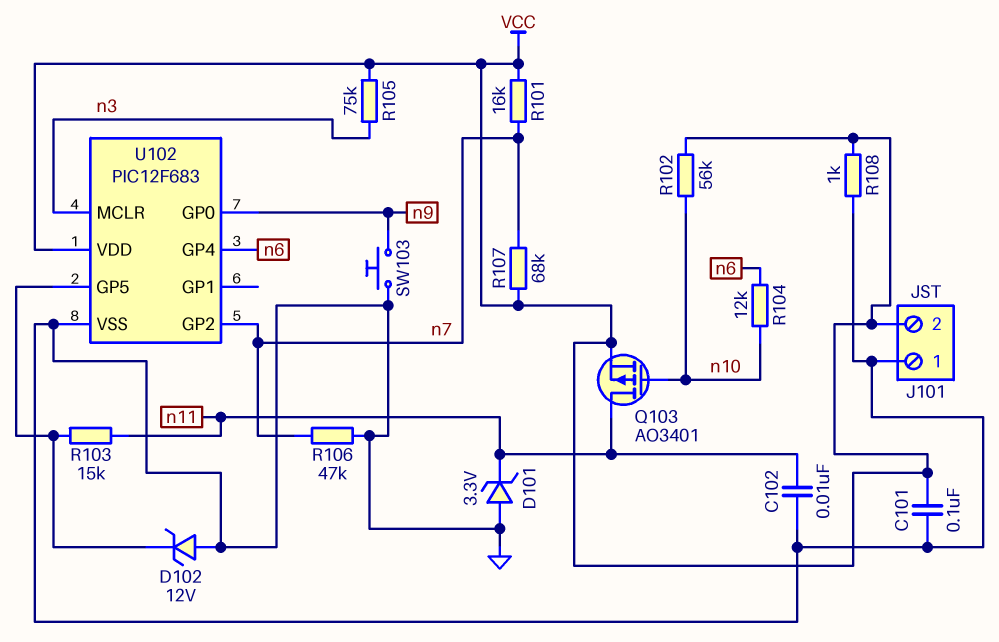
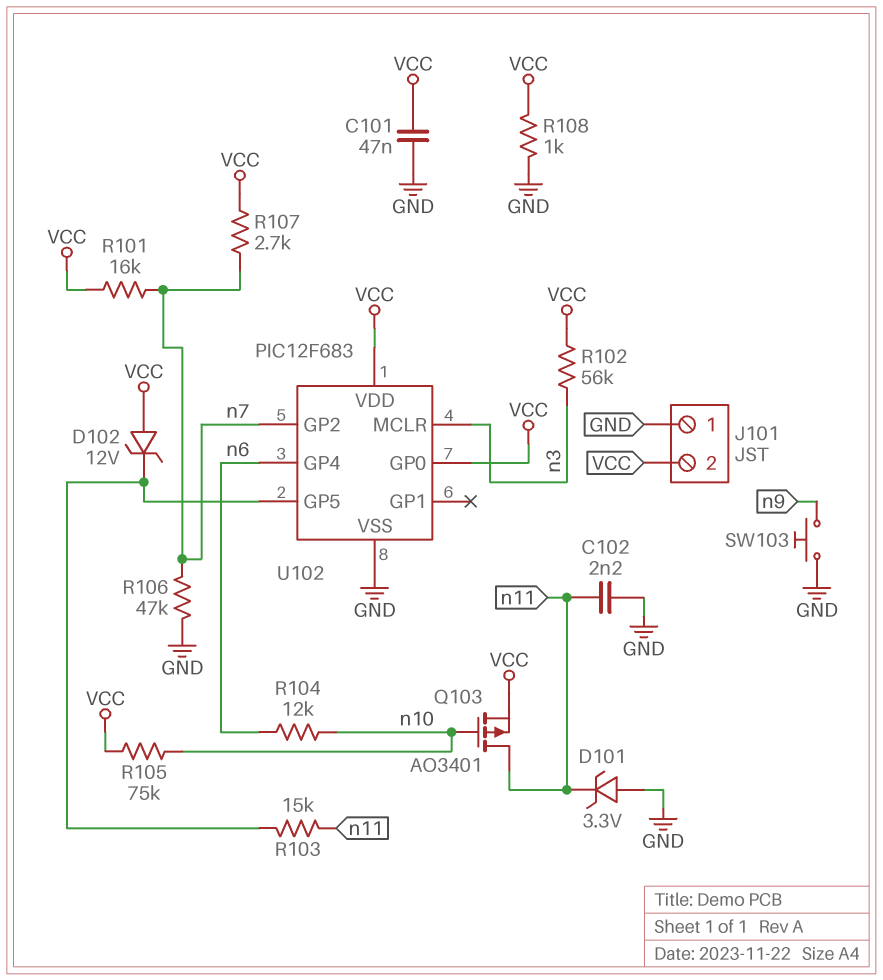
C101: 100nF (GND, VCC) -> 47nF (GND, VCC)
C102: 10nF (GND, n11) -> 2.2nF (GND, n11)
D102: zener 12V (A GND, K U102/GP5) -> zener 12V (A VCC, K U102/GP5)
R102: 56k (VCC, n10) -> 56k (VCC, n3)
R105: 75k (VCC, n3) -> 75k (VCC, n10)
R107: 68k (VCC, n7) -> 2.7k (VCC, n7)
U102 pin GP0: n9 -> VCC

